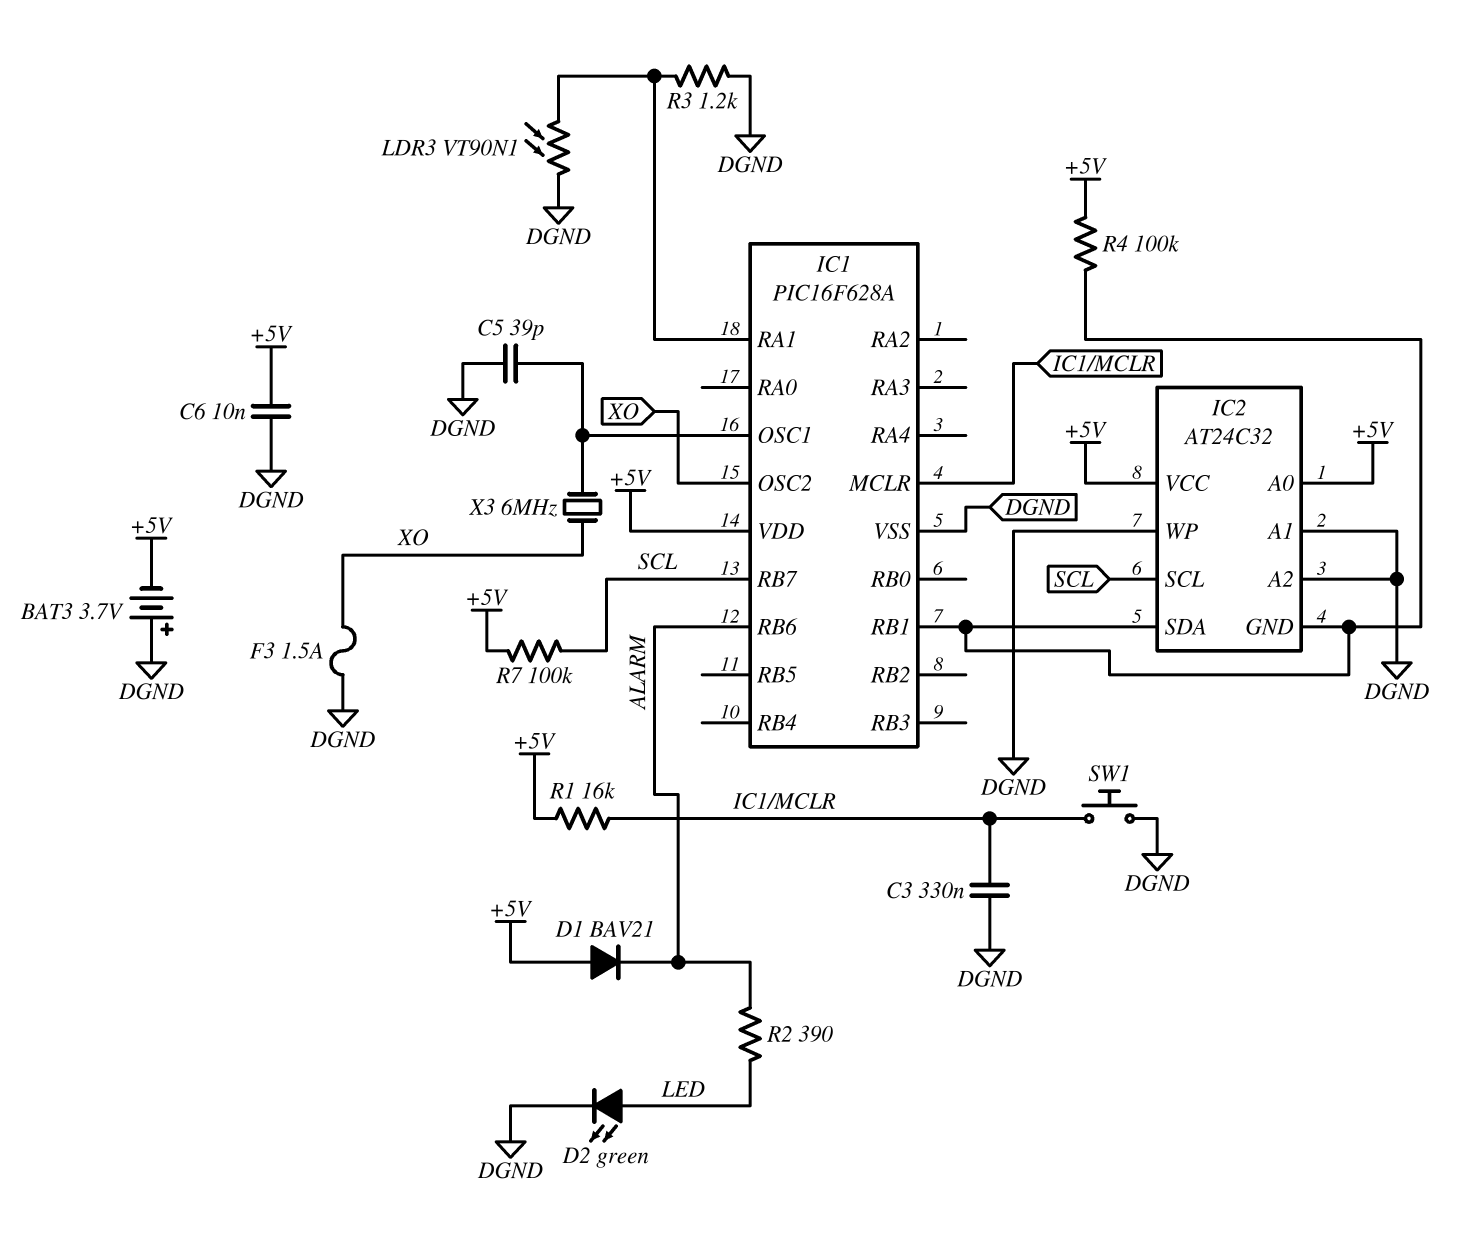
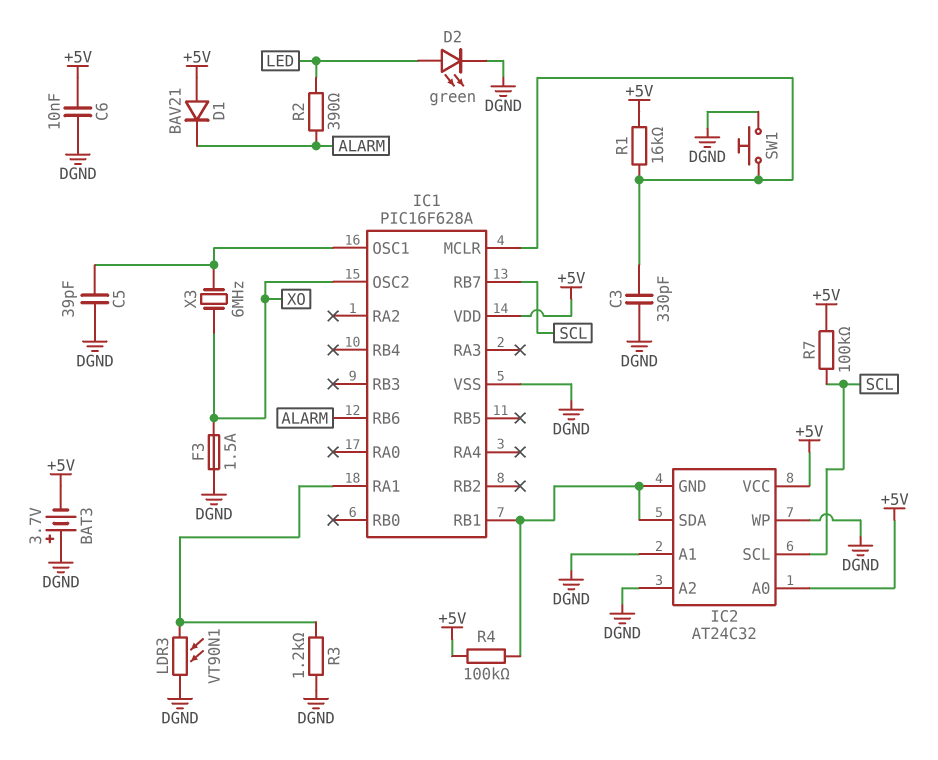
C3: 330nF (DGND, IC1/MCLR) -> 330pF (DGND, IC1/MCLR)

